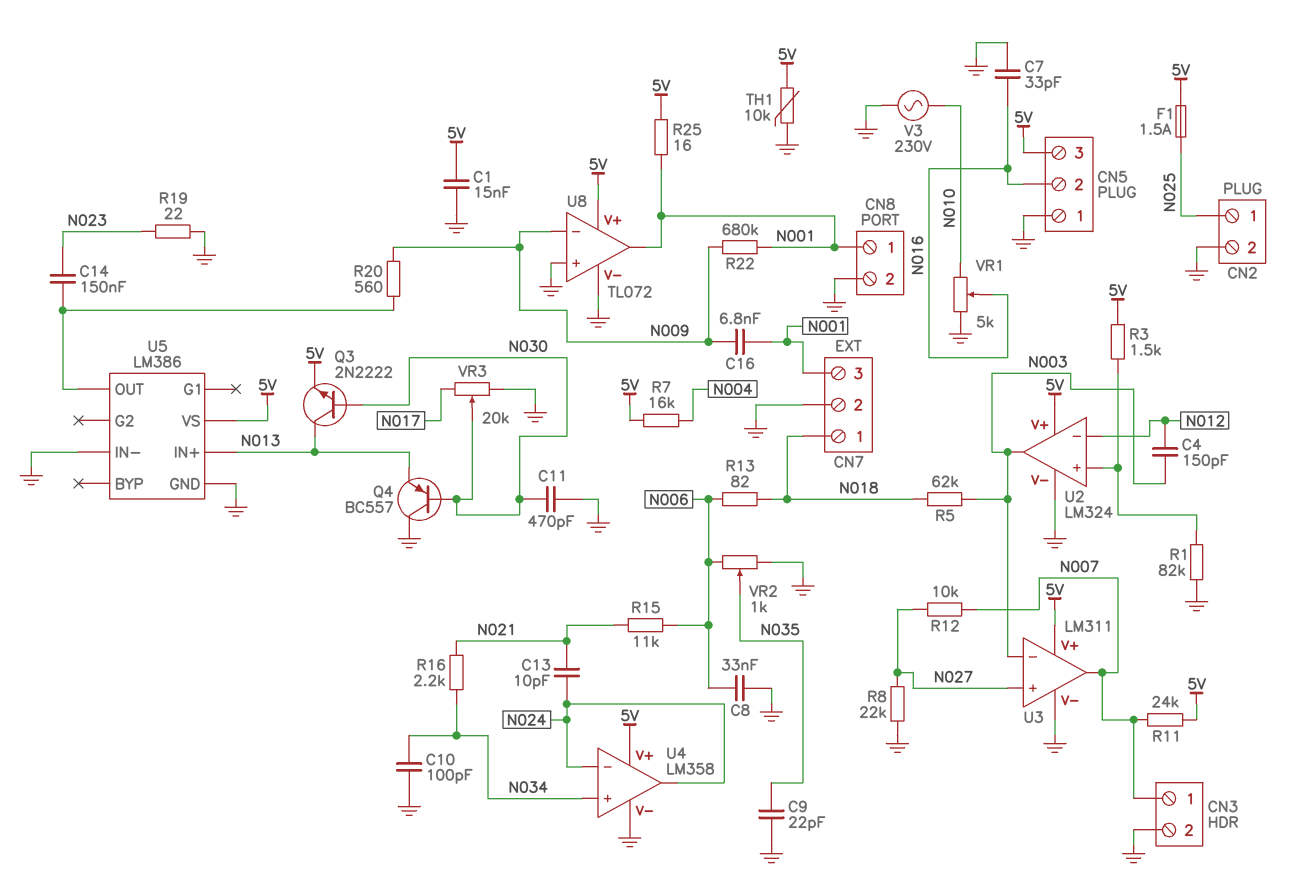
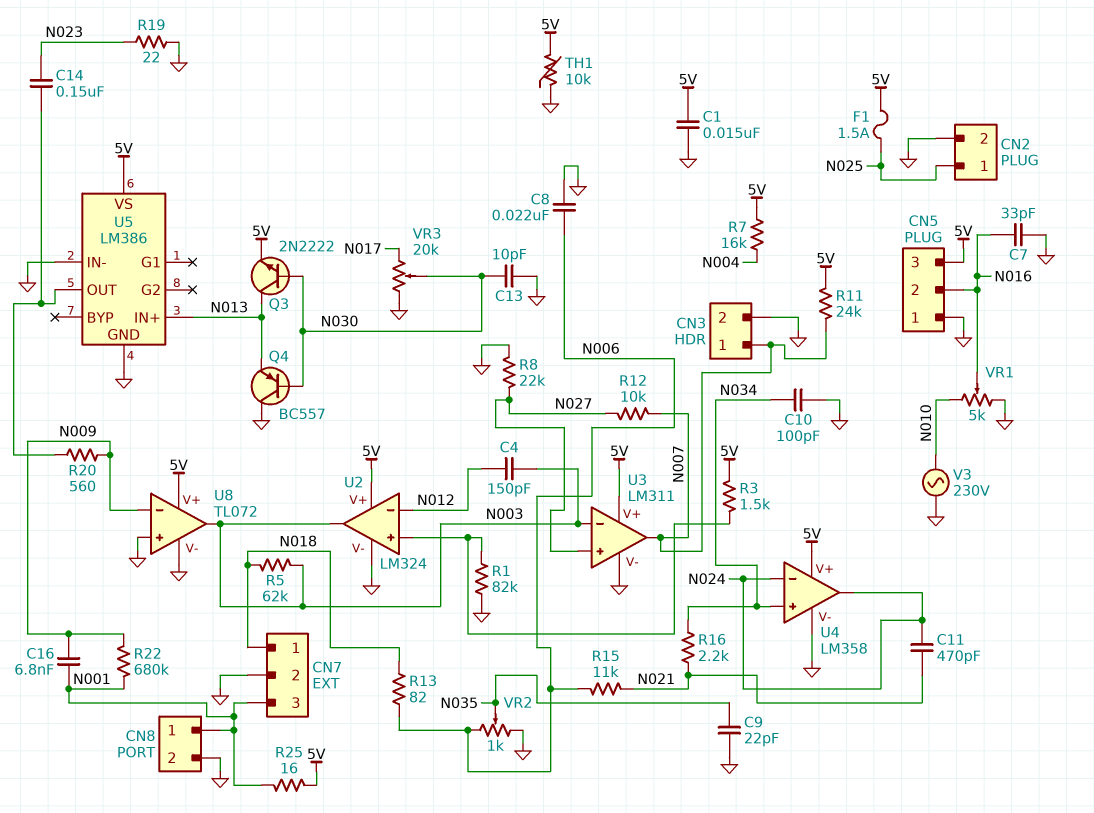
C8: 33nF (GND, N006) -> 22nF (GND, N006)
C11: 470pF (GND, N030) -> 470pF (N021, N024)
C13: 10pF (N021, N024) -> 10pF (GND, N030)
U8 pin out: N001 -> N003

